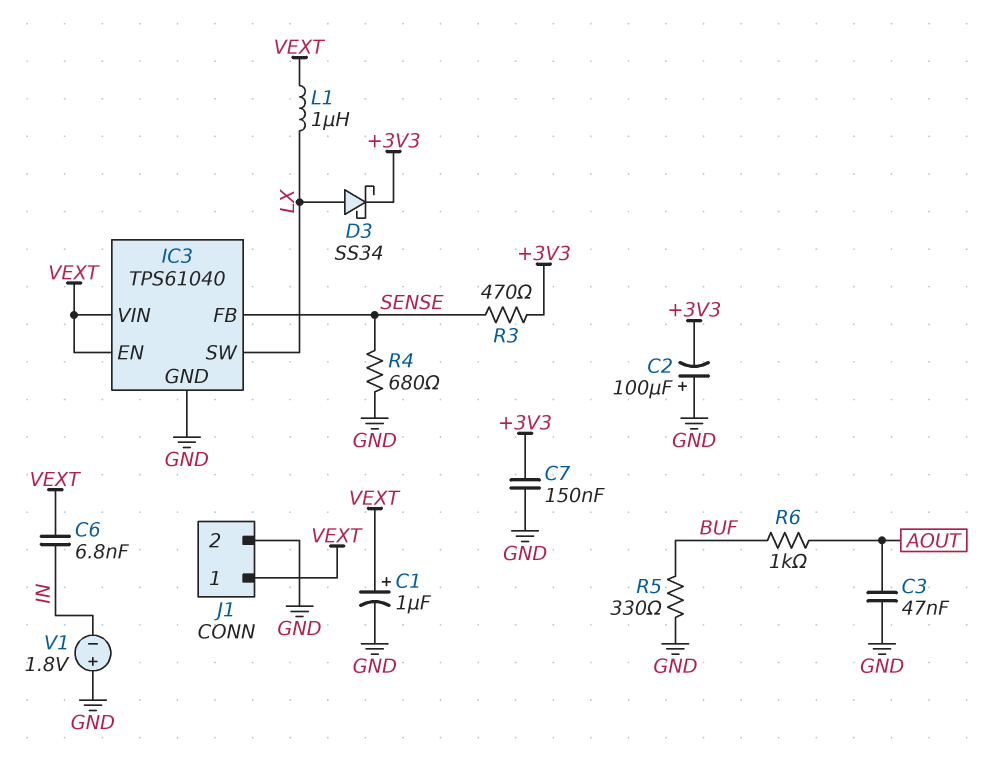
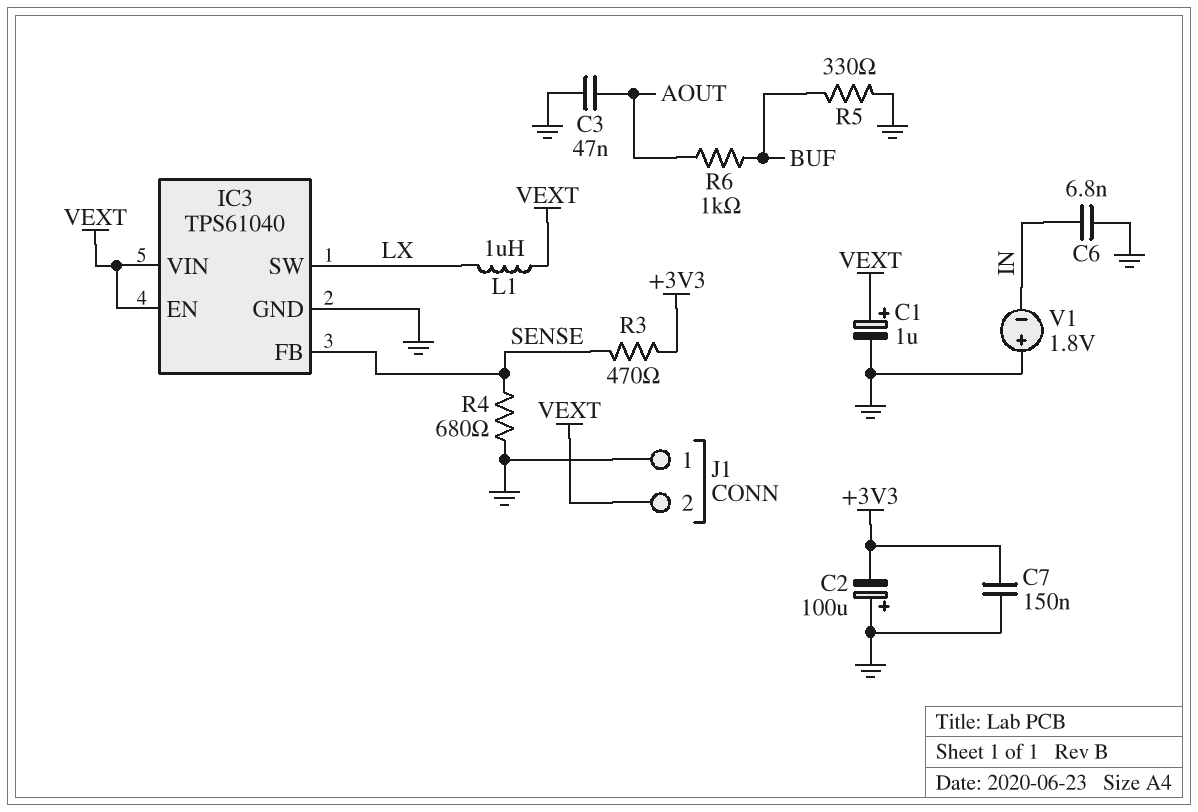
C6: 6.8nF (IN, VEXT) -> 6.8nF (GND, IN)
D3: schottky SS34 (A LX, K +3V3) -> none
J1 pin 1: VEXT -> GND
J1 pin 2: GND -> VEXT

